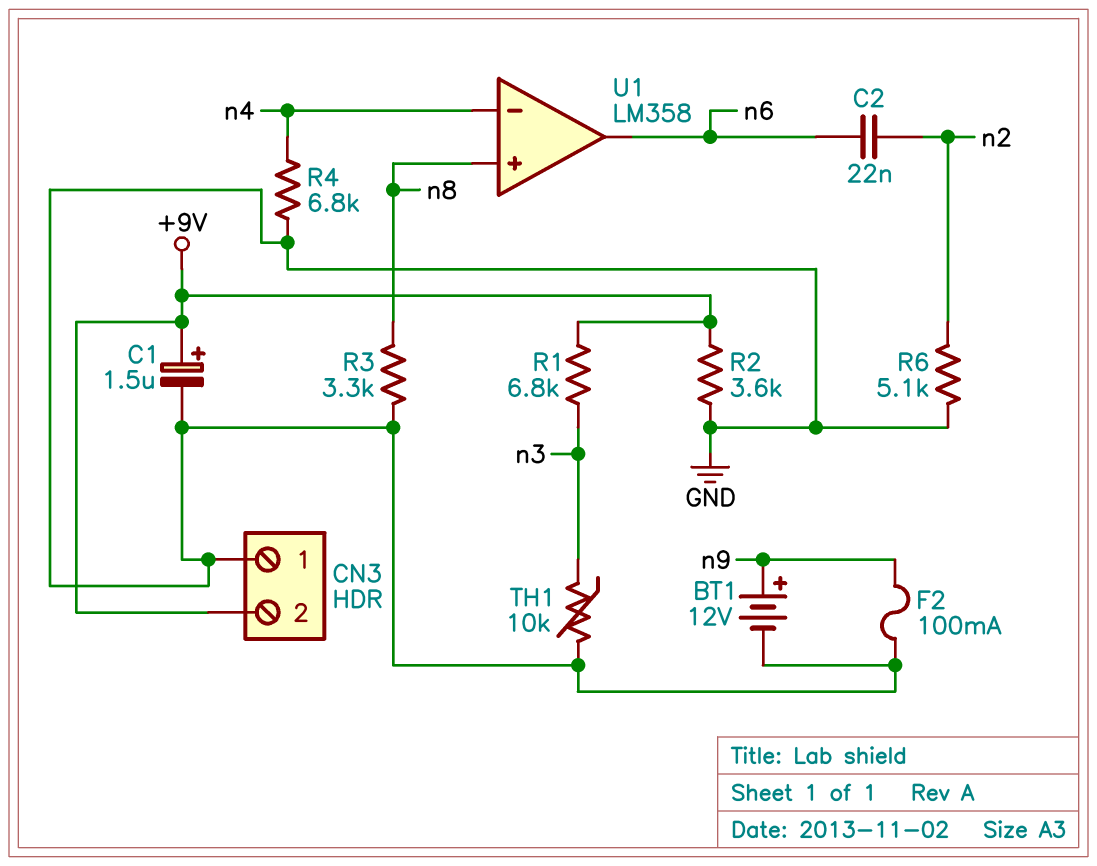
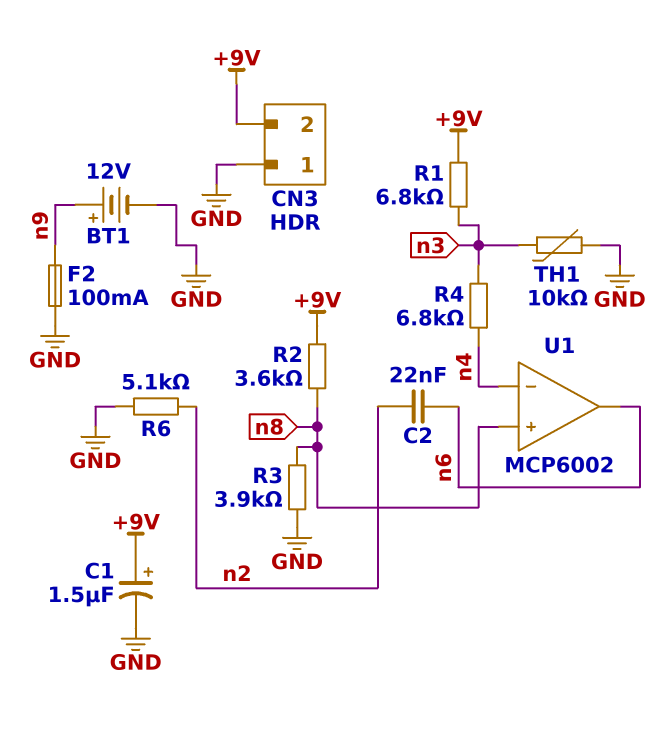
R2: 3.6k (+9V, GND) -> 3.6k (+9V, n8)
R3: 3.3k (GND, n8) -> 3.9k (GND, n8)
R4: 6.8k (GND, n4) -> 6.8k (n3, n4)
U1: LM358 -> MCP6002

